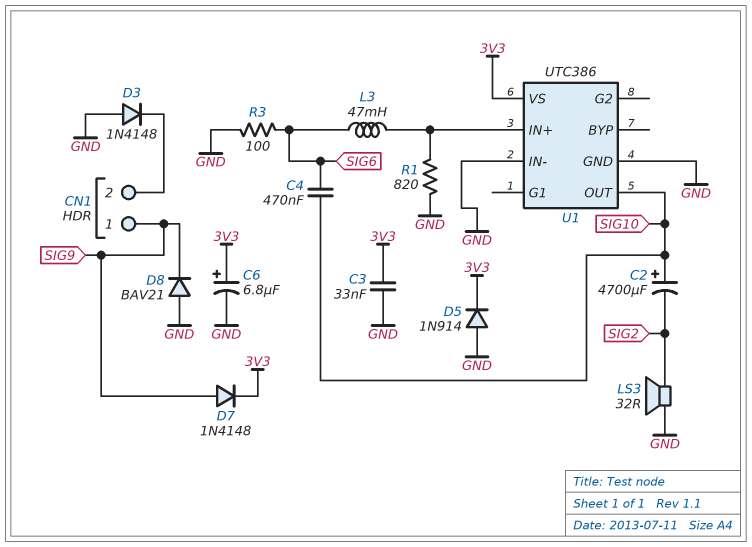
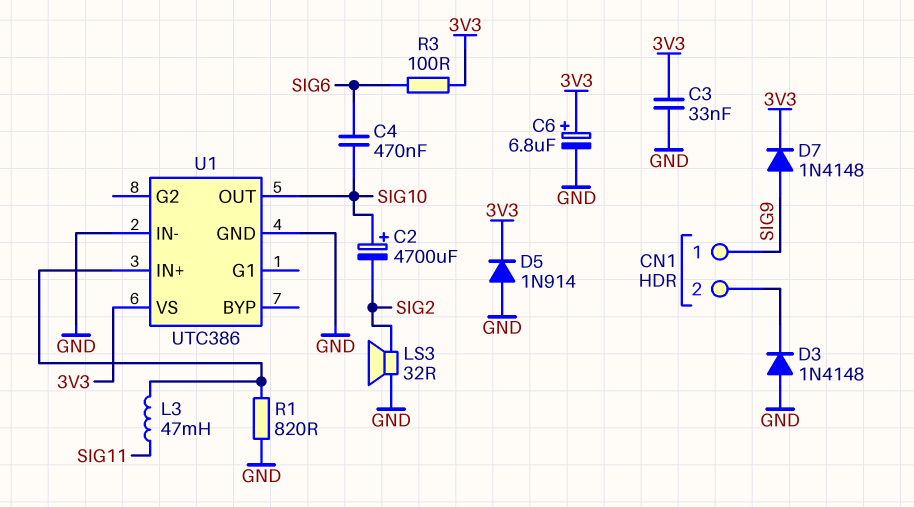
D8: diode BAV21 (A GND, K SIG9) -> none
L3: 47mH (SIG6, U1/IN+) -> 47mH (SIG11, U1/IN+)
R3: 100 (GND, SIG6) -> 100 (3V3, SIG6)

